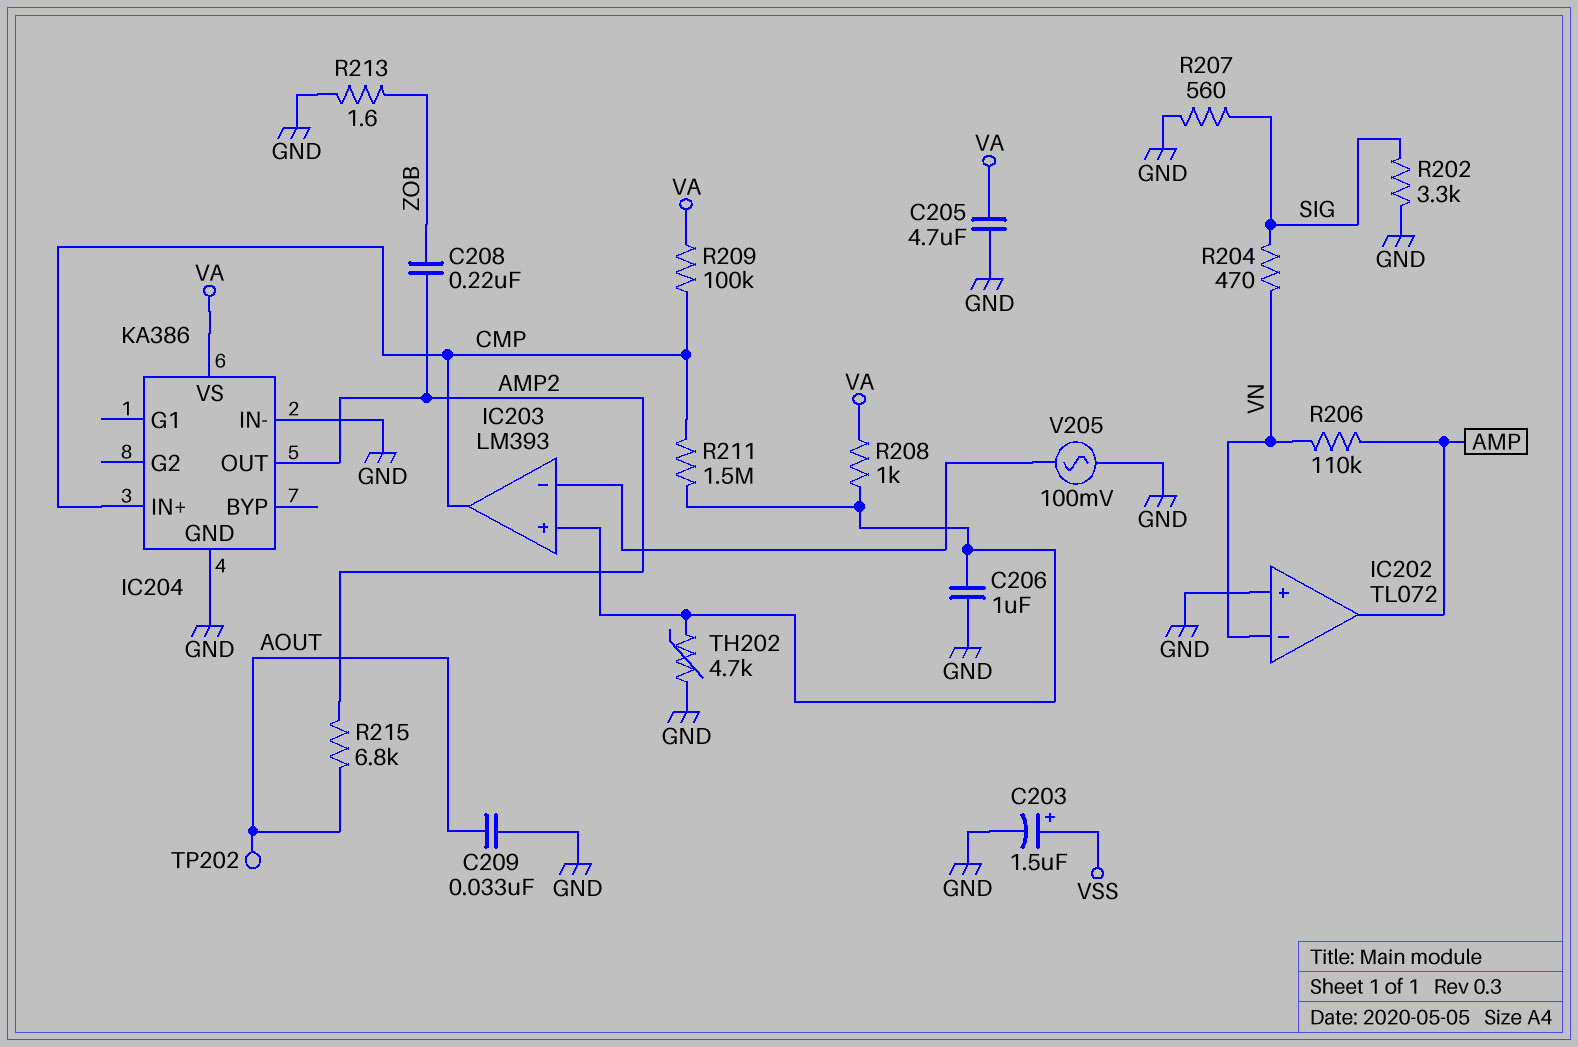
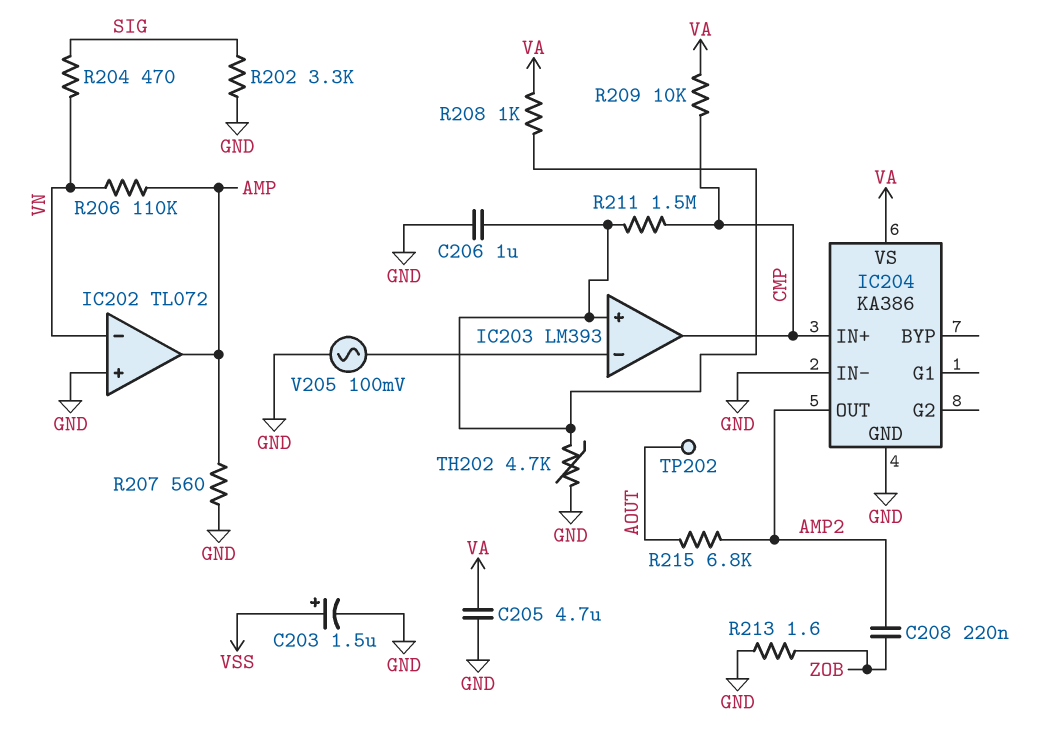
C209: 33nF (AOUT, GND) -> none
R207: 560 (GND, SIG) -> 560 (AMP, GND)
R209: 100k (CMP, VA) -> 10k (CMP, VA)

